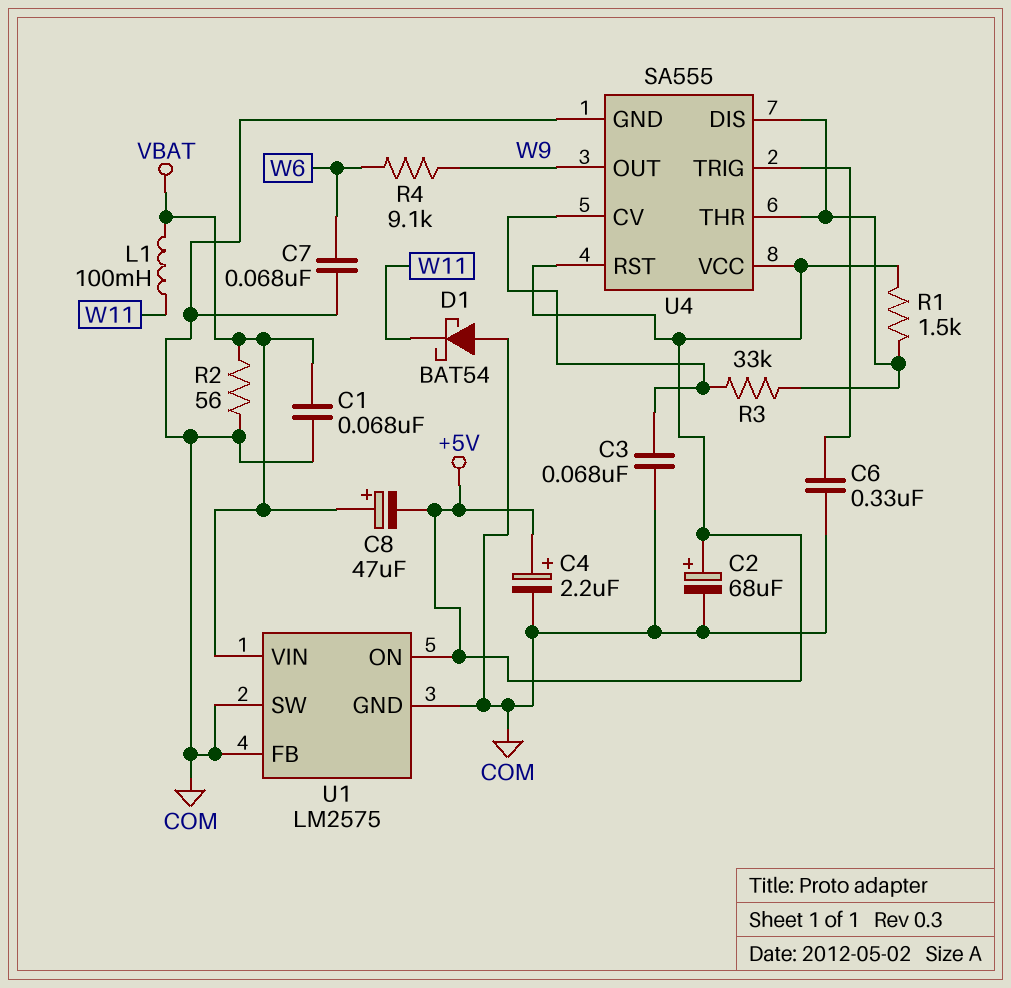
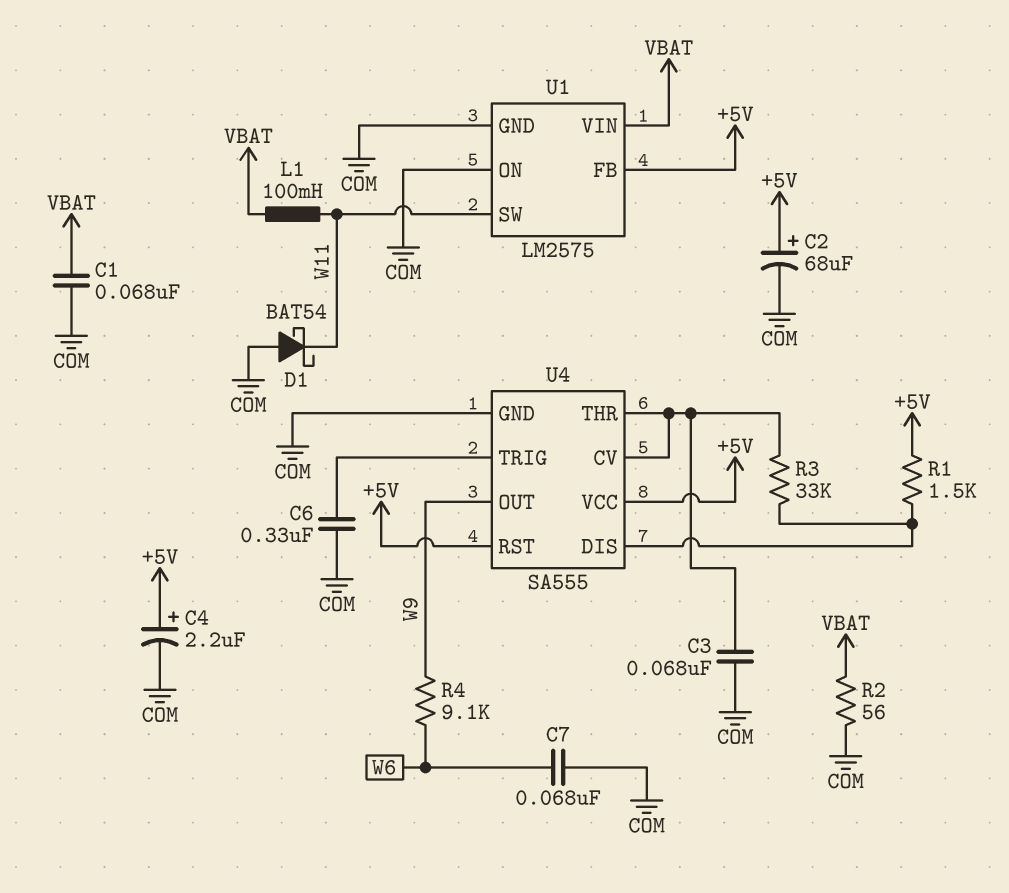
C8: 47uF (plus VBAT, minus +5V) -> none
U1 pin FB: COM -> +5V
U1 pin ON: +5V -> COM
U1 pin SW: COM -> W11
U4 pin THR: U4/DIS -> U4/CV

